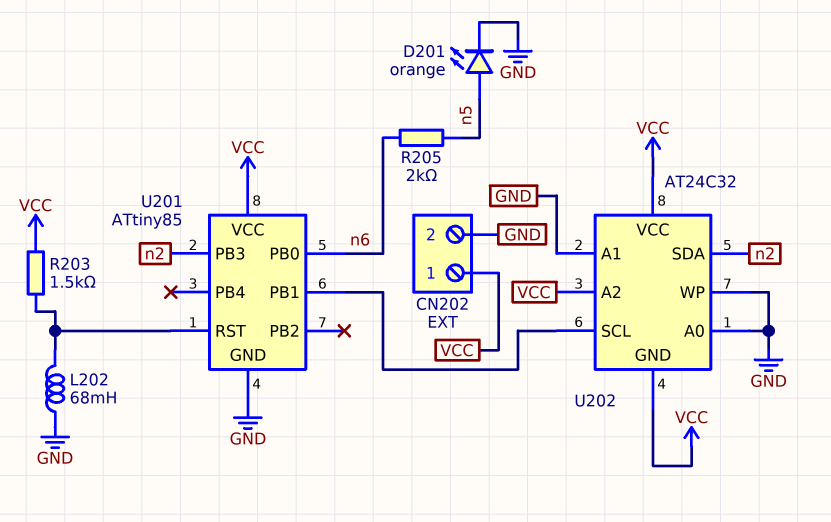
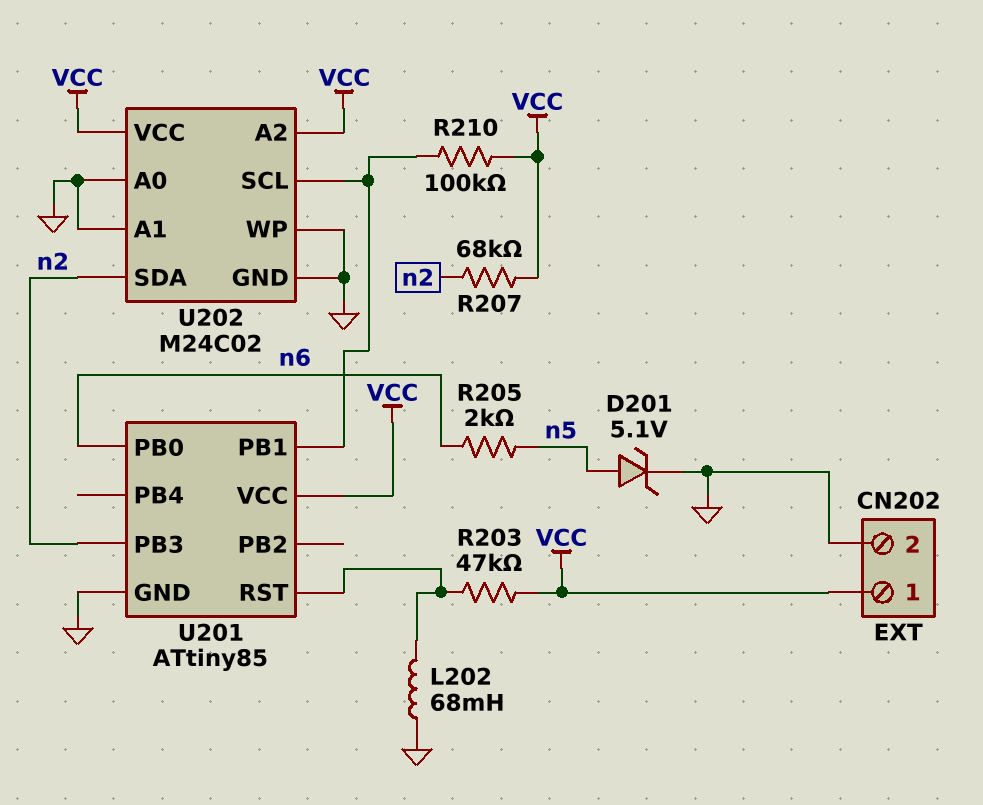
D201: LED orange (A n5, K GND) -> zener 5.1V (A n5, K GND)
R203: 1.5k (U201/RST, VCC) -> 47k (U201/RST, VCC)
R207: none -> 68k (VCC, n2)
R210: none -> 100k (U201/PB1, VCC)
U202: AT24C32 -> M24C02
U202 pin GND: VCC -> GND

